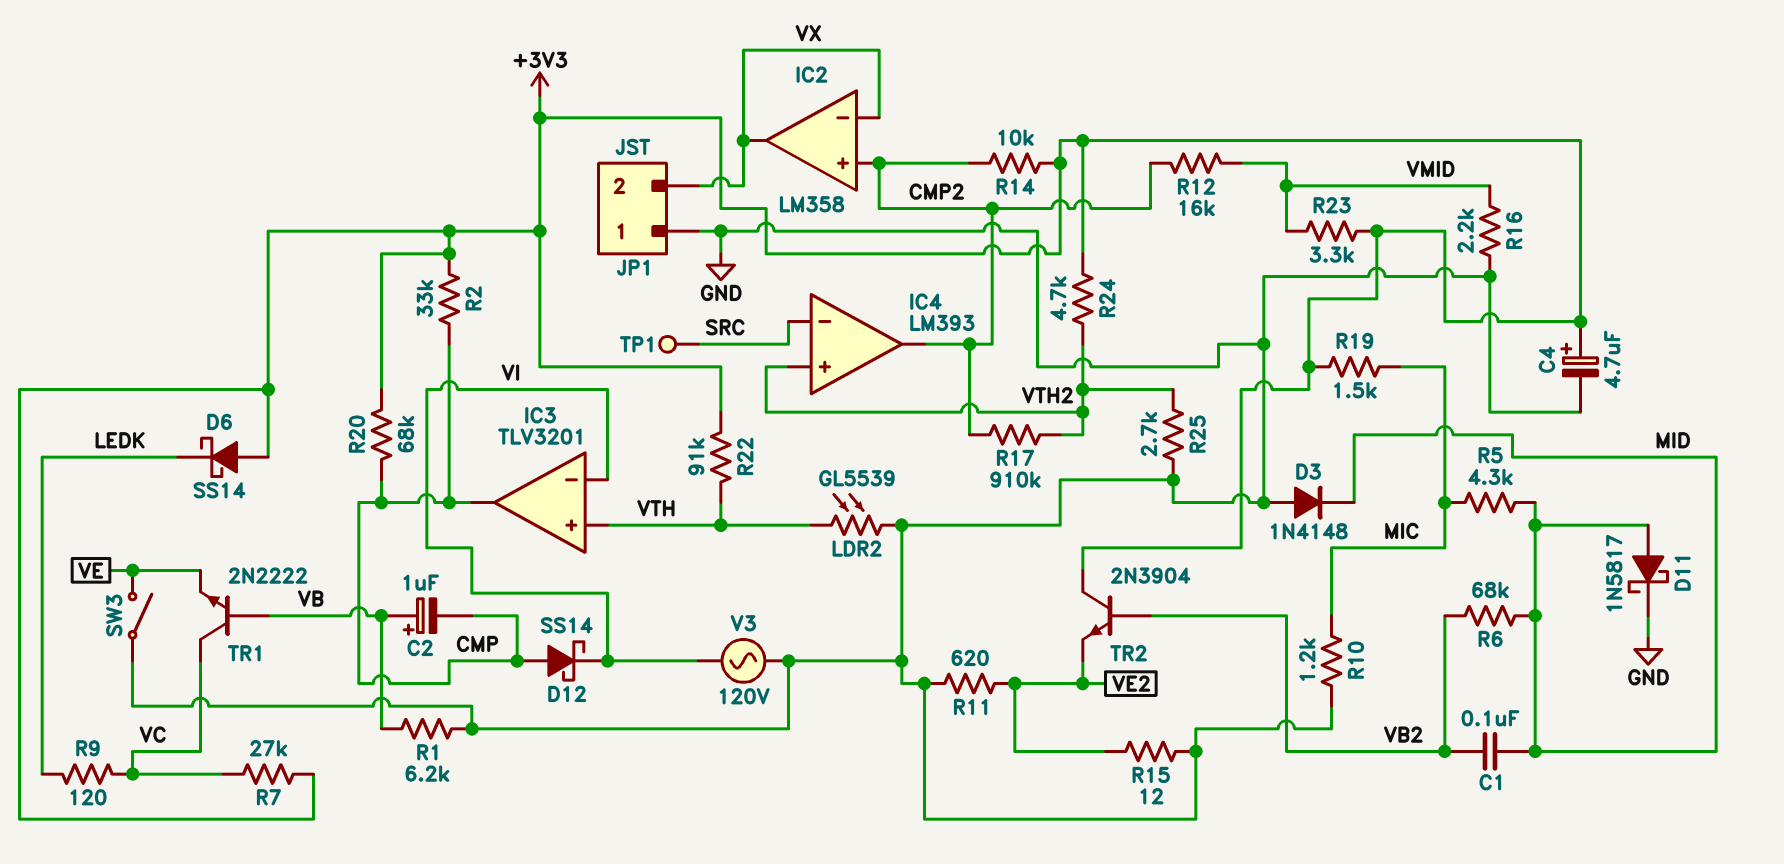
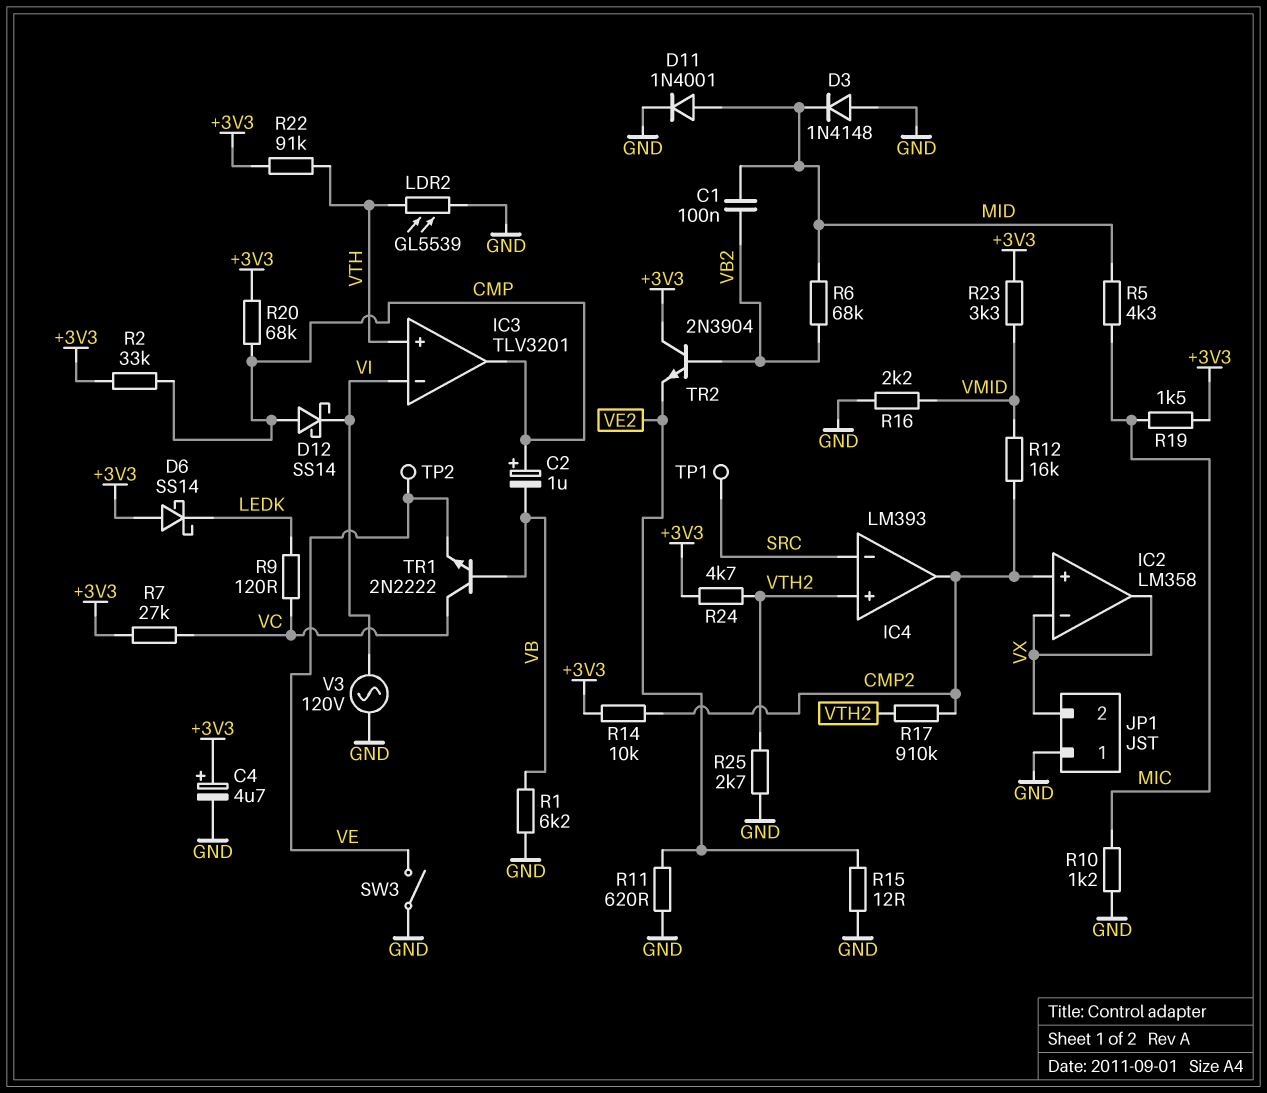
C2: 1uF (plus VB, minus CMP) -> 1uF (plus CMP, minus VB)
D11: schottky 1N5817 (A MID, K GND) -> diode 1N4001 (A MID, K GND)
TP2: none -> test point (VE)

